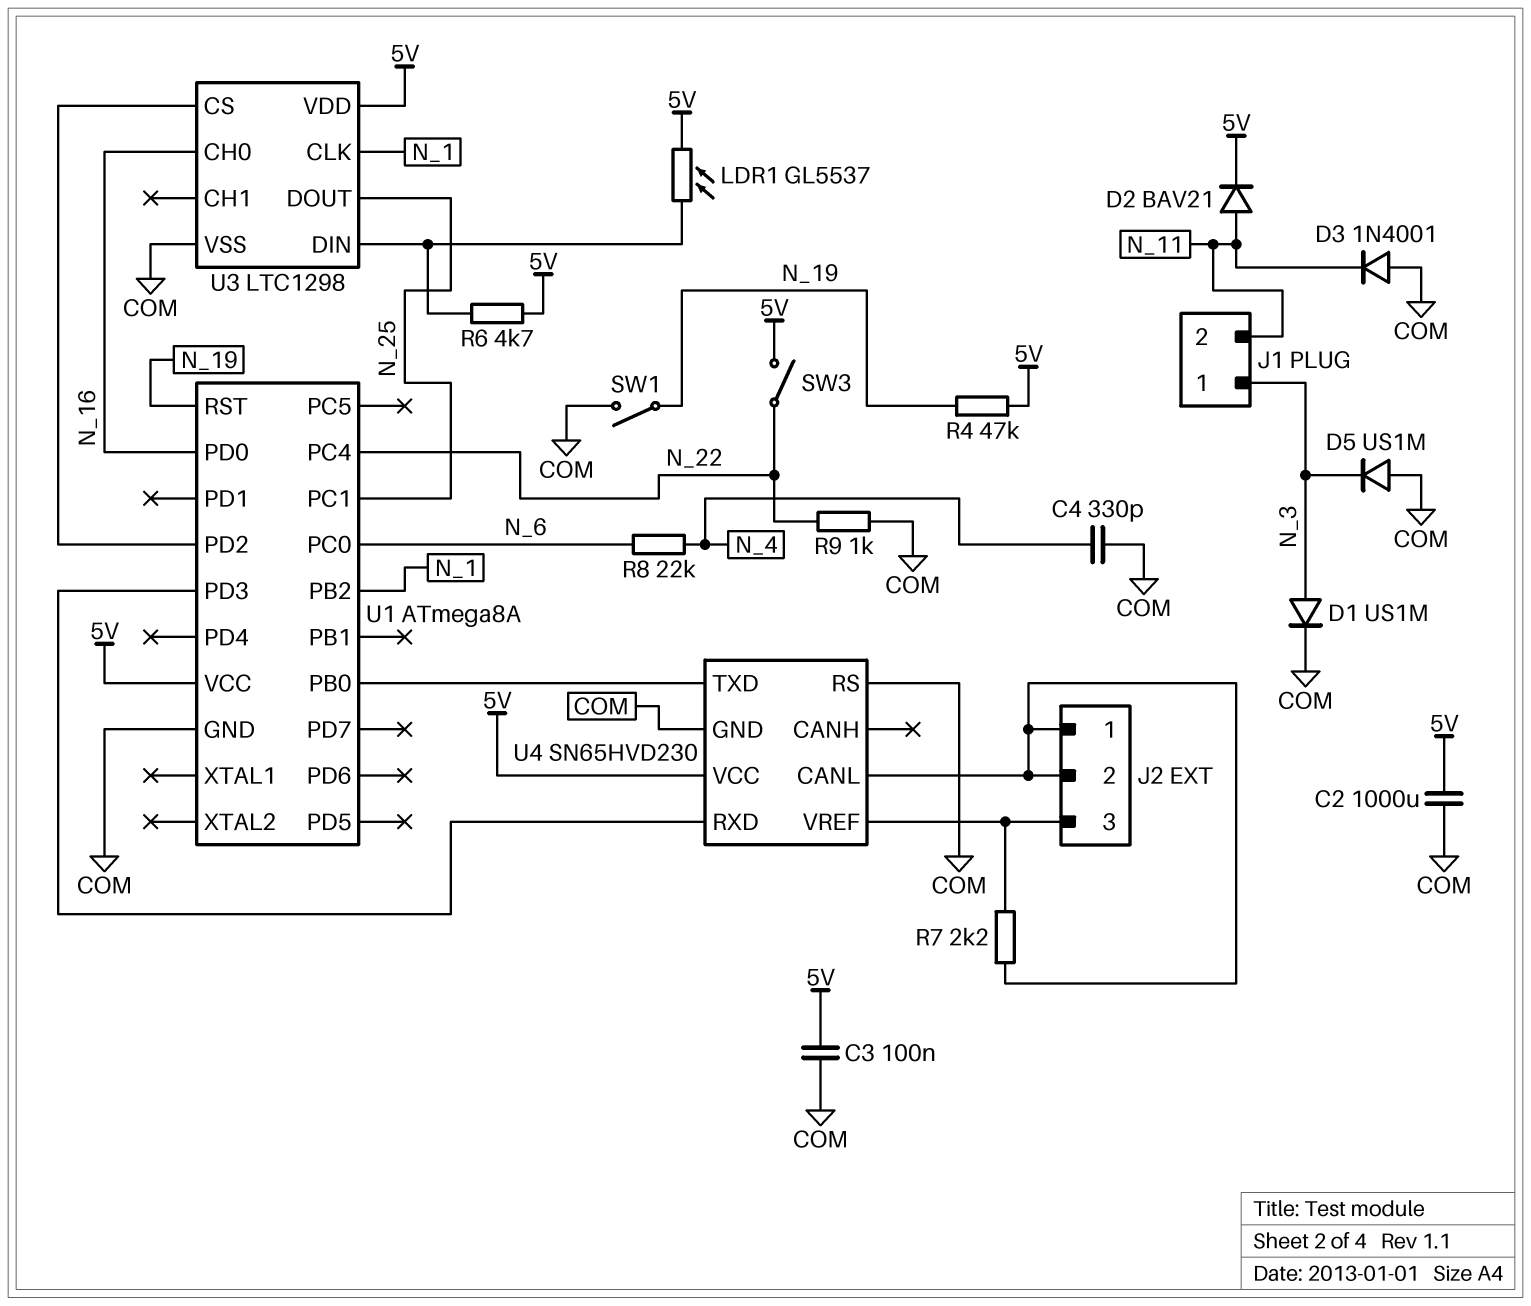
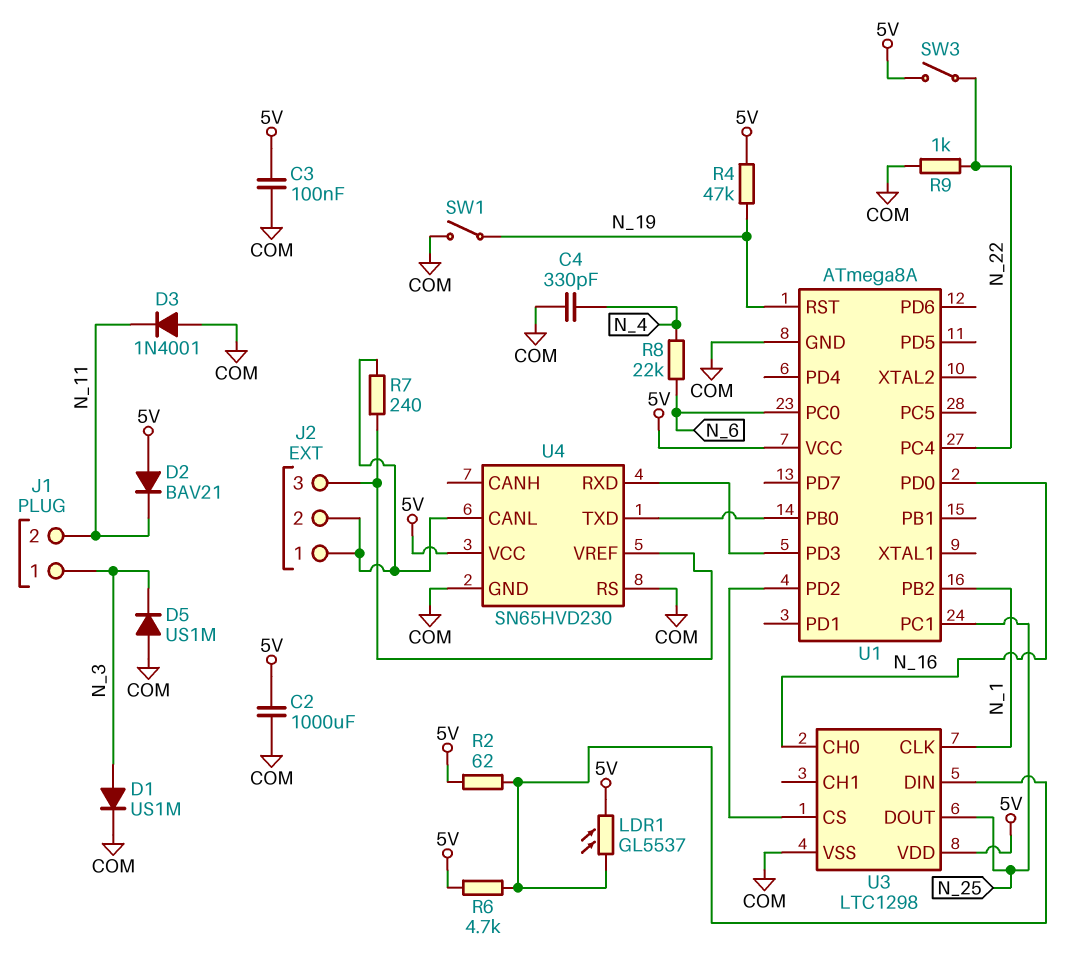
D2: diode BAV21 (A N_11, K 5V) -> diode BAV21 (A 5V, K N_11)
R2: none -> 62 (5V, U3/DIN)
R7: 2.2k (J2/1, J2/3) -> 240 (J2/1, J2/3)

